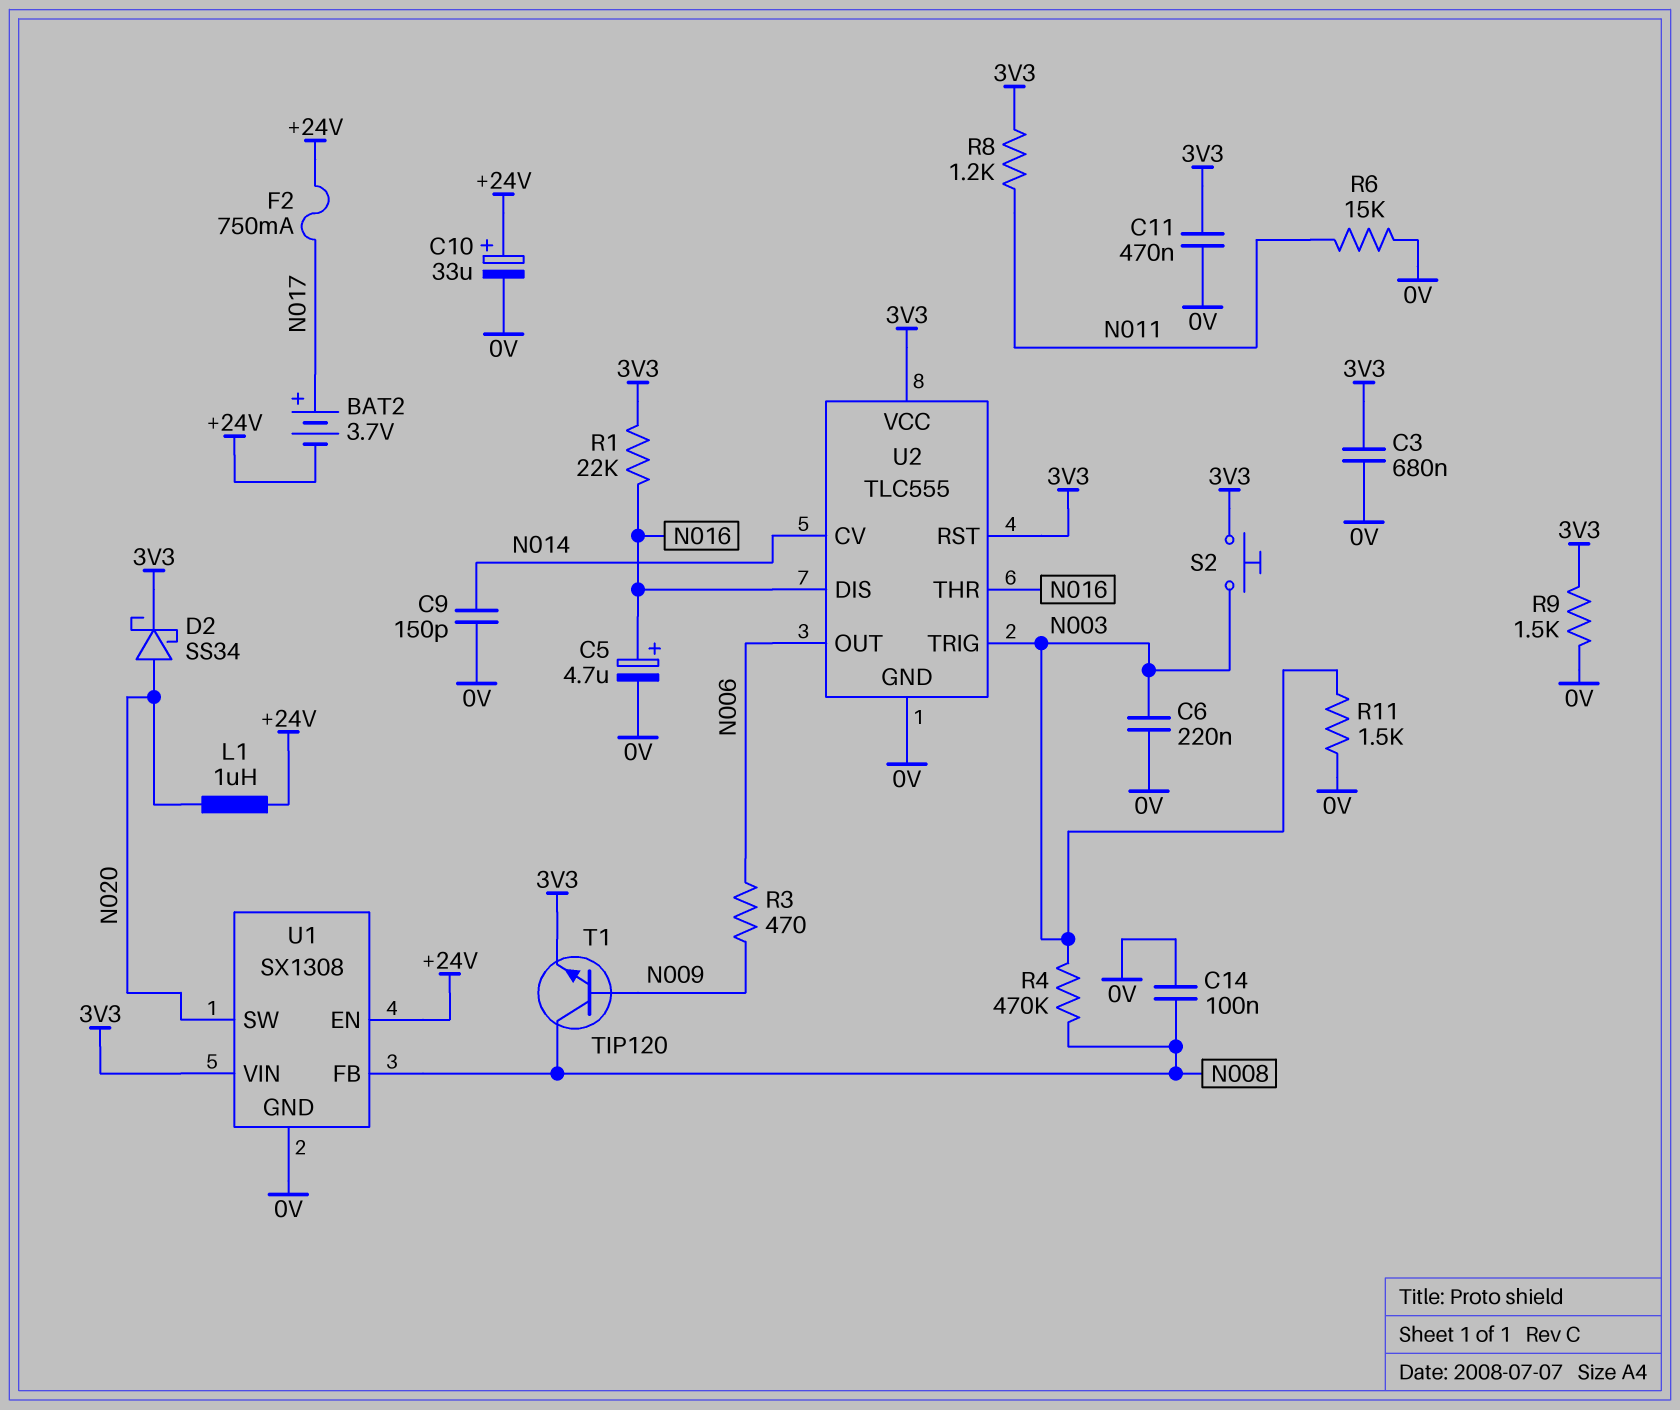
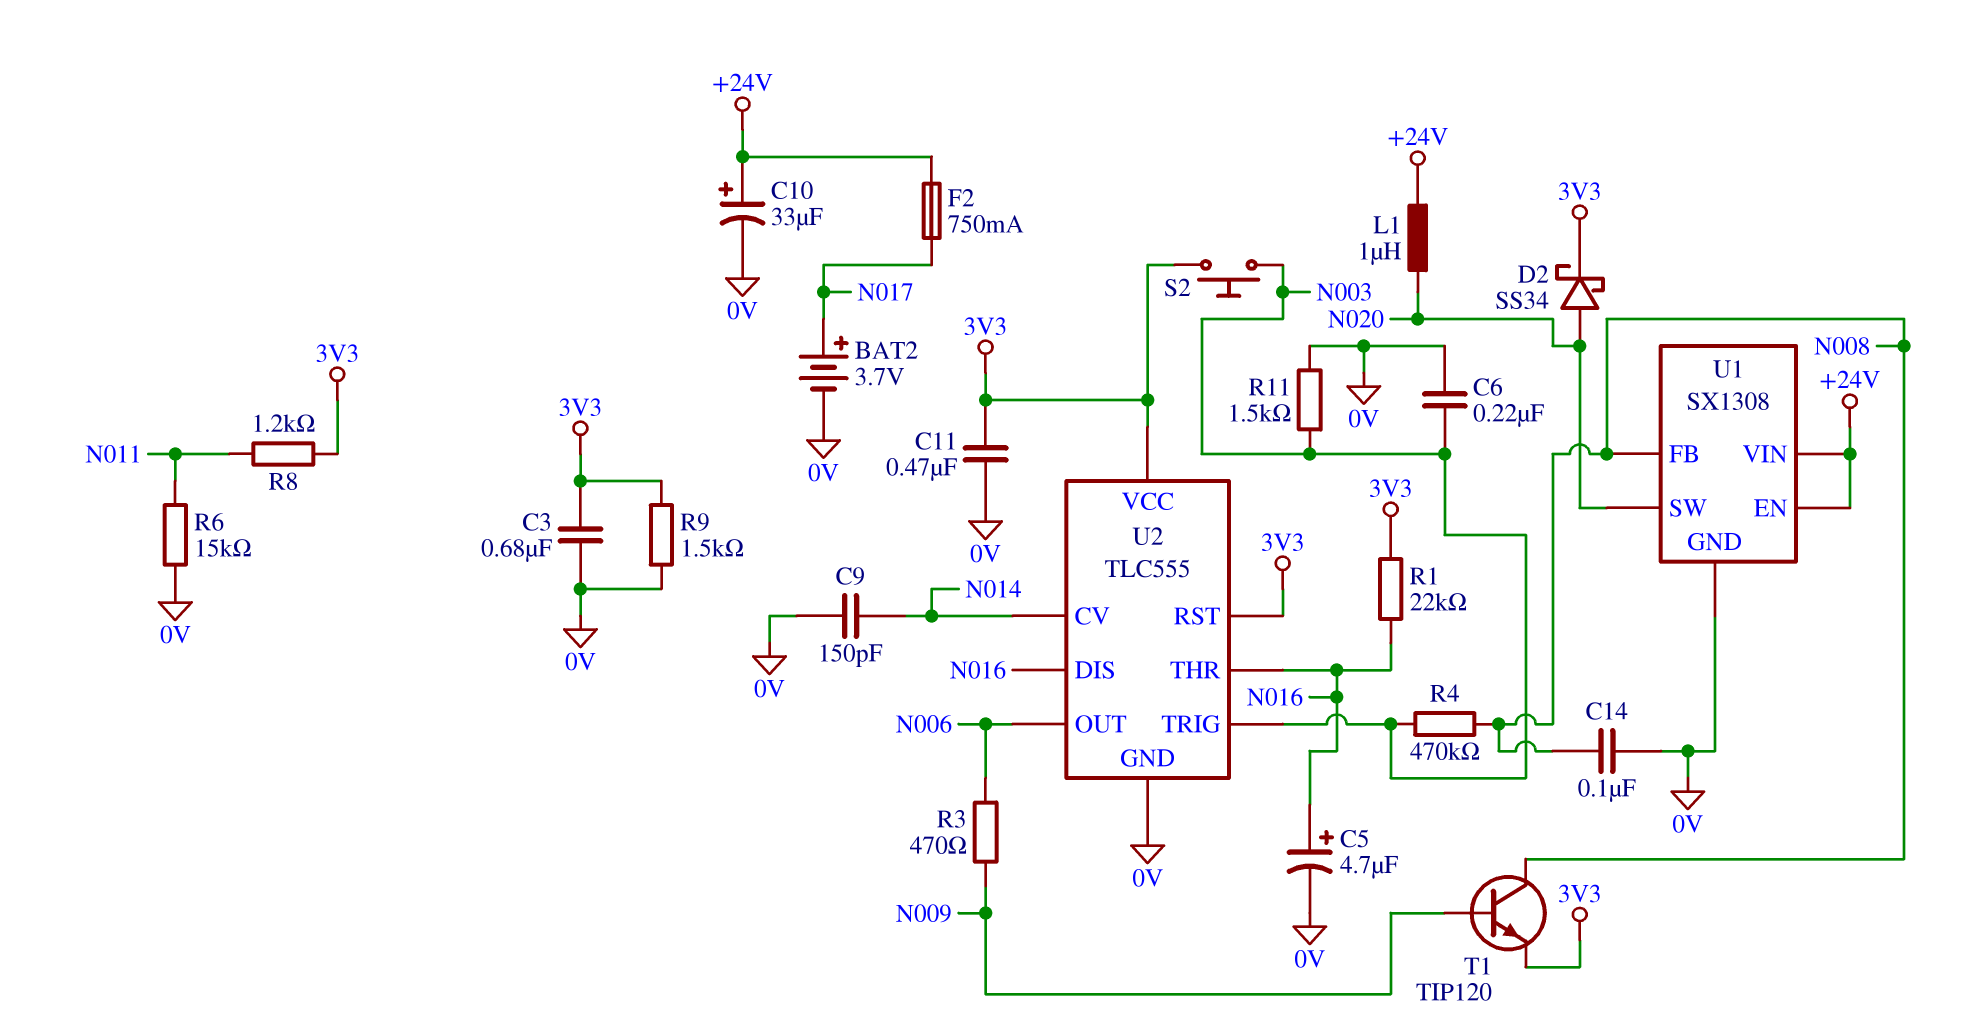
BAT2: 3.7V (plus N017, minus +24V) -> 3.7V (plus N017, minus 0V)
U1 pin VIN: 3V3 -> +24V

